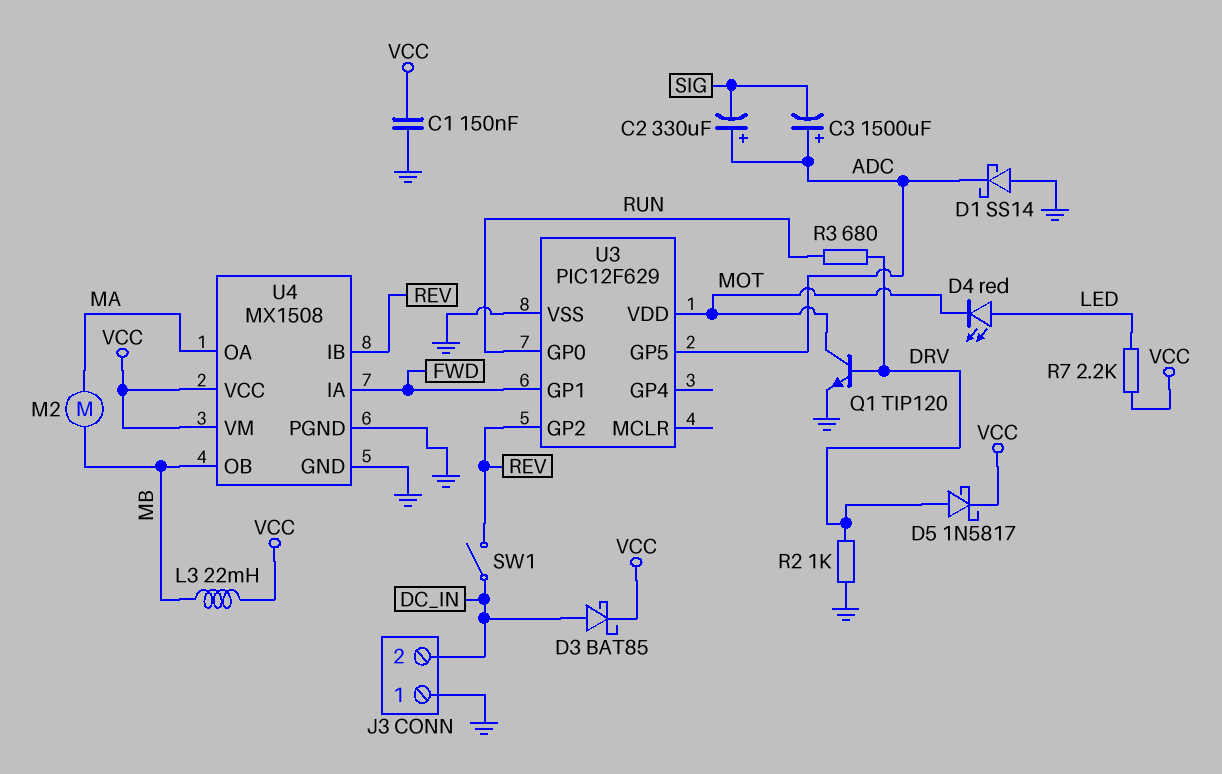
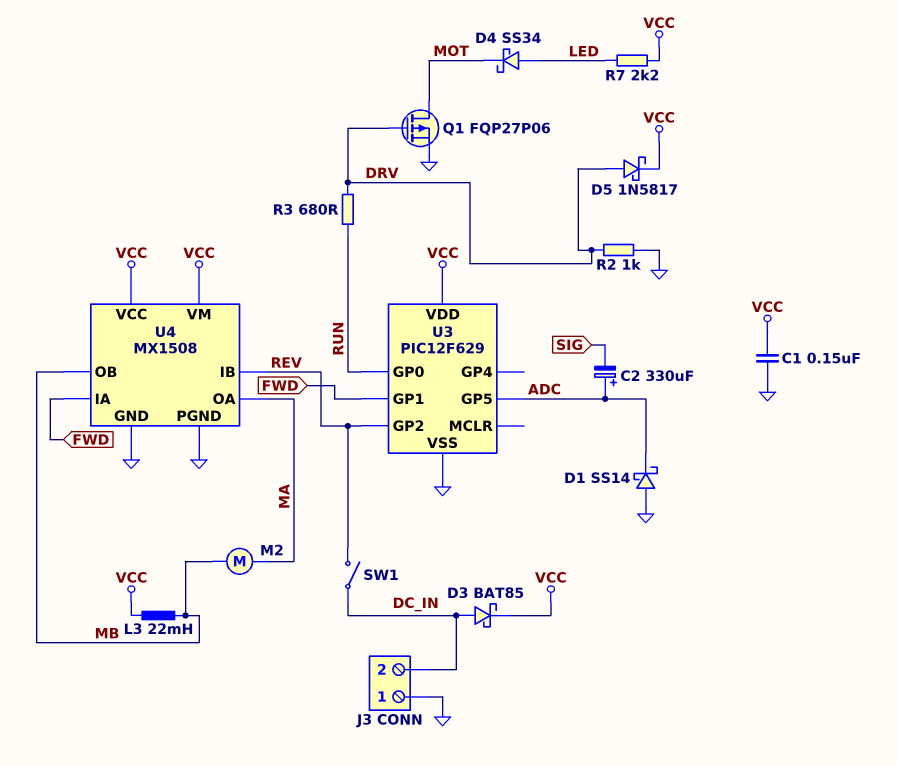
C3: 1500uF (plus ADC, minus SIG) -> none
D4: LED red (A LED, K MOT) -> schottky SS34 (A LED, K MOT)
Q1: NPN TIP120 (B DRV, C MOT, E GND) -> PMOS FQP27P06 (G DRV, D MOT, S GND)
U3 pin VDD: MOT -> VCC

